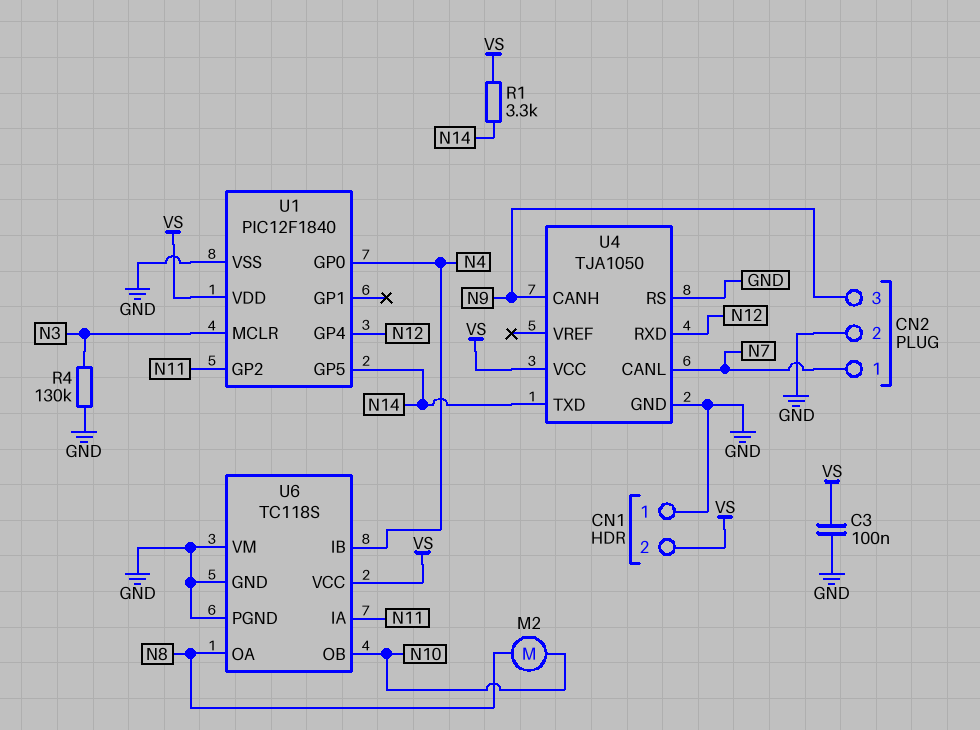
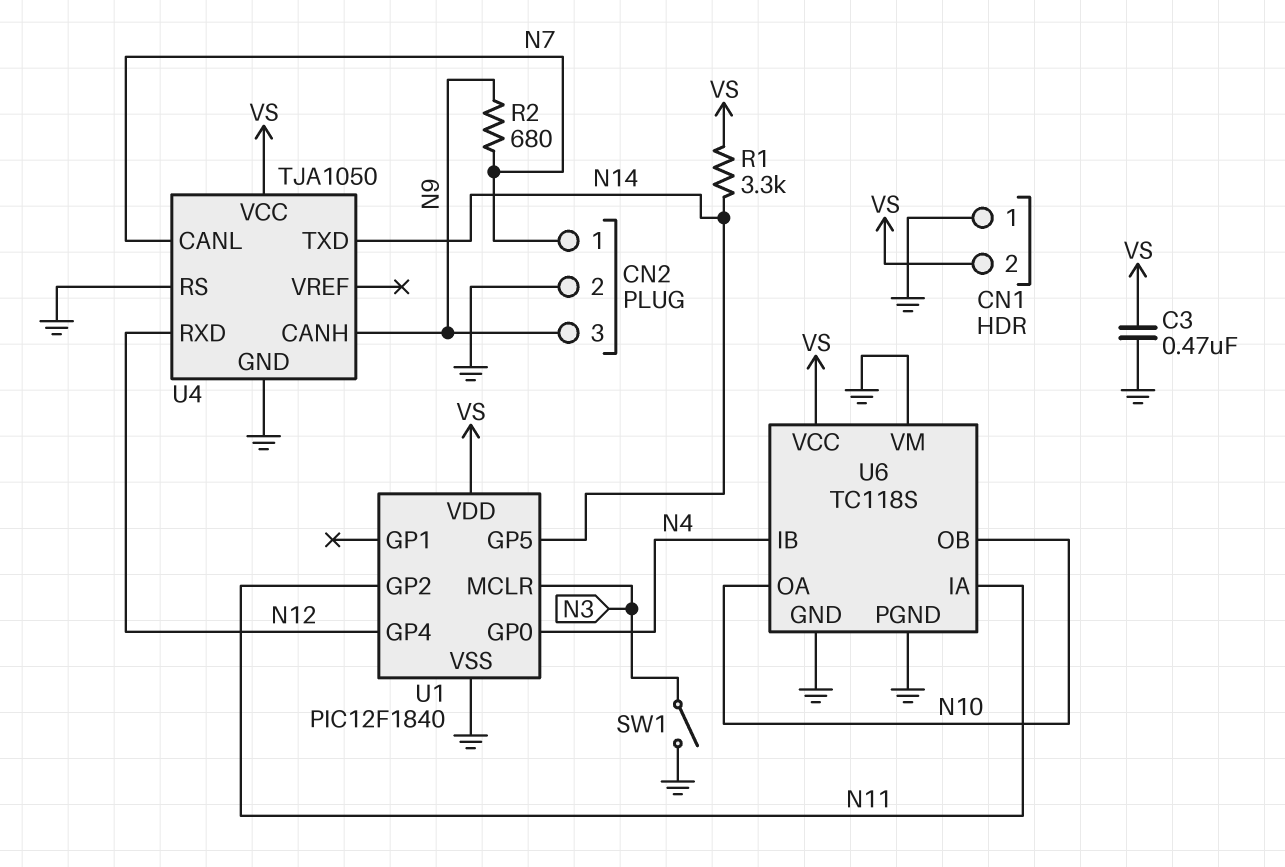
C3: 100nF (GND, VS) -> 470nF (GND, VS)
M2: motor (N8, N10) -> none
R2: none -> 680 (N7, N9)
R4: 130k (GND, N3) -> none
SW1: none -> switch (GND, N3)
U6 pin OA: N8 -> N10

